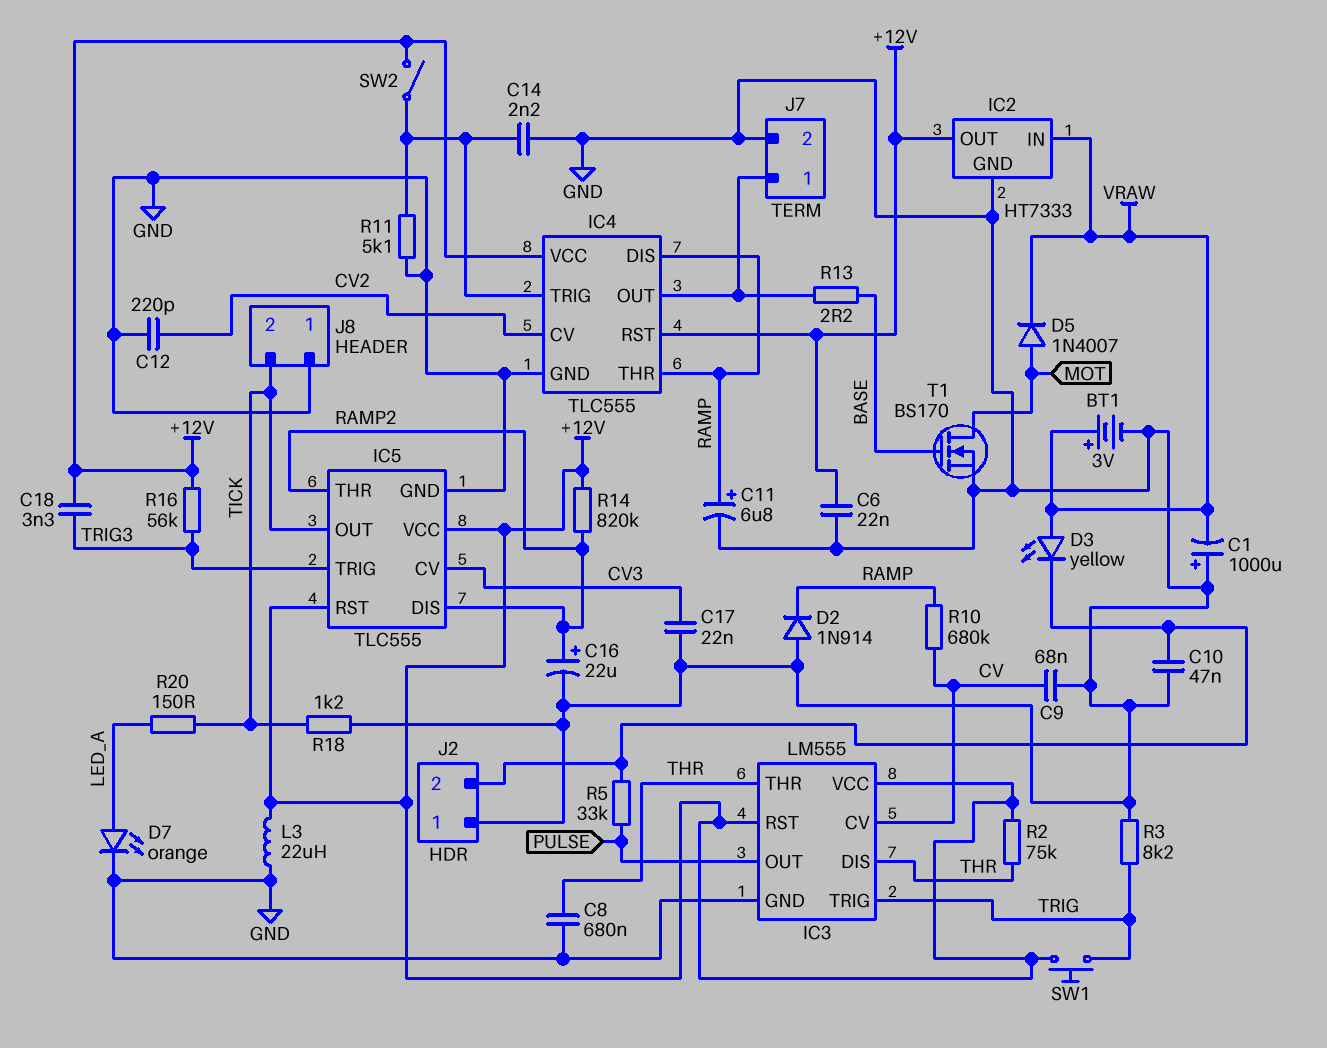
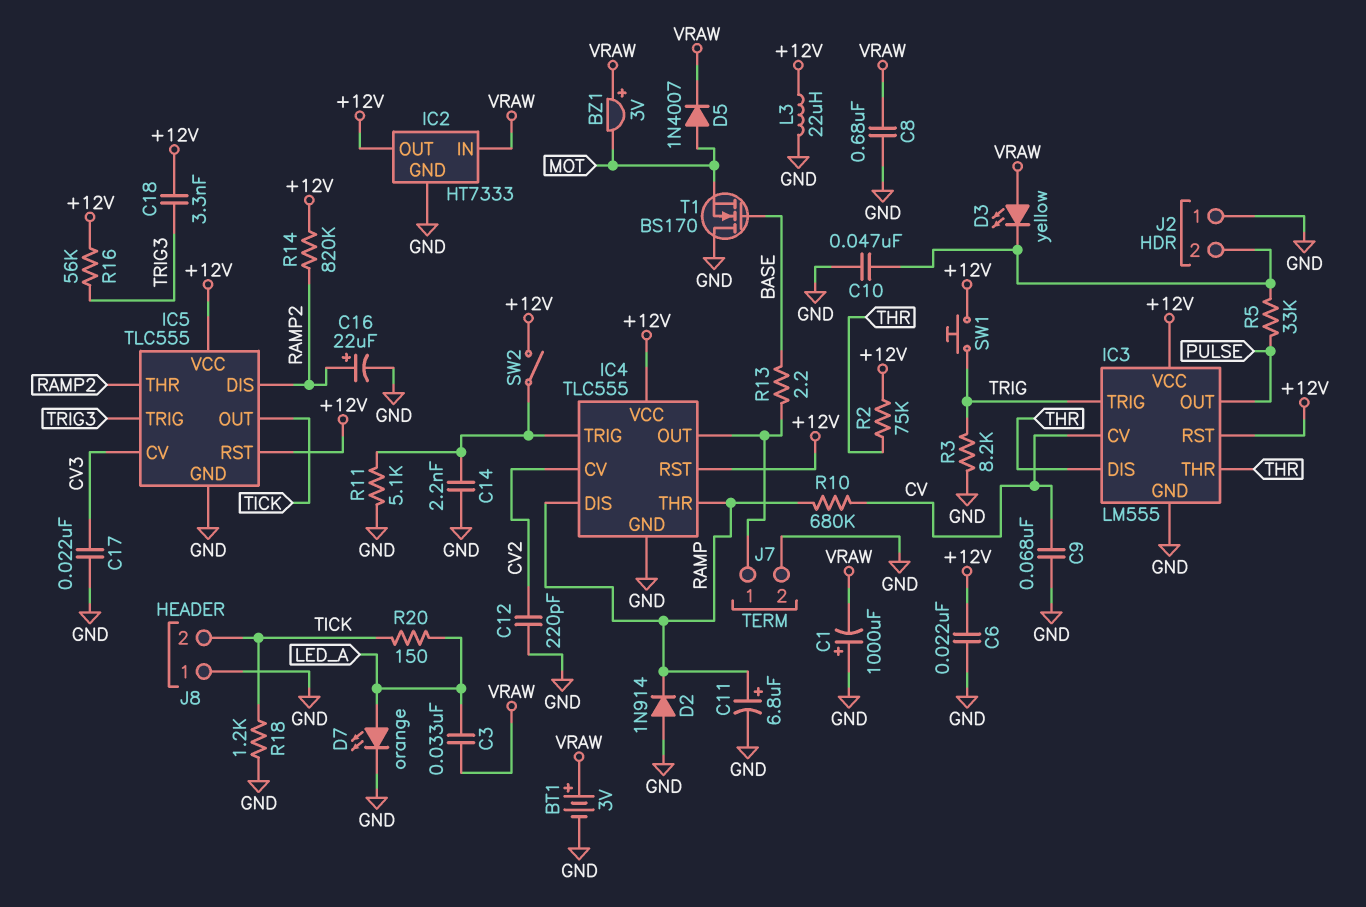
BZ1: none -> buzzer 3V (plus VRAW, minus MOT)
C3: none -> 33nF (LED_A, VRAW)
C8: 680nF (GND, THR) -> 680nF (GND, VRAW)
T1: NMOS BS170 (G BASE, D MOT, S GND) -> NMOS BS170 (G BASE, D GND, S MOT)

